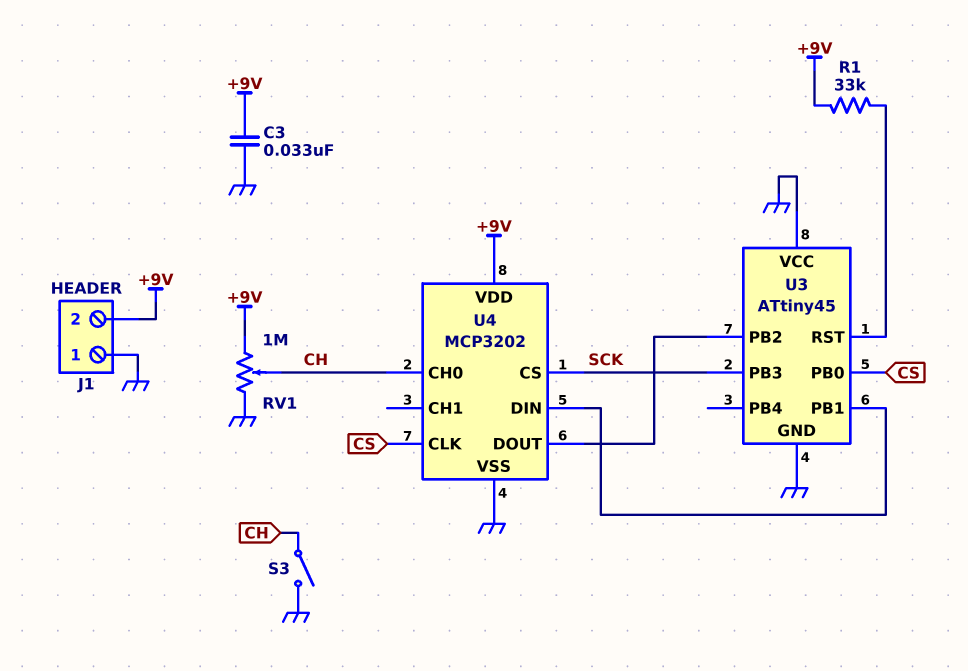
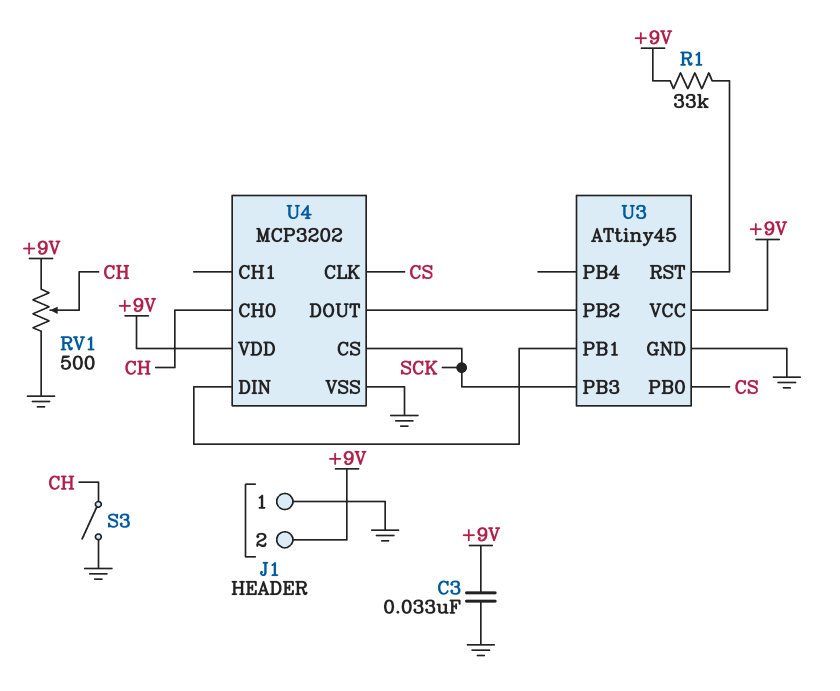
RV1: 1M (+9V, GND, wiper CH) -> 500 (+9V, GND, wiper CH)
U3 pin VCC: GND -> +9V

